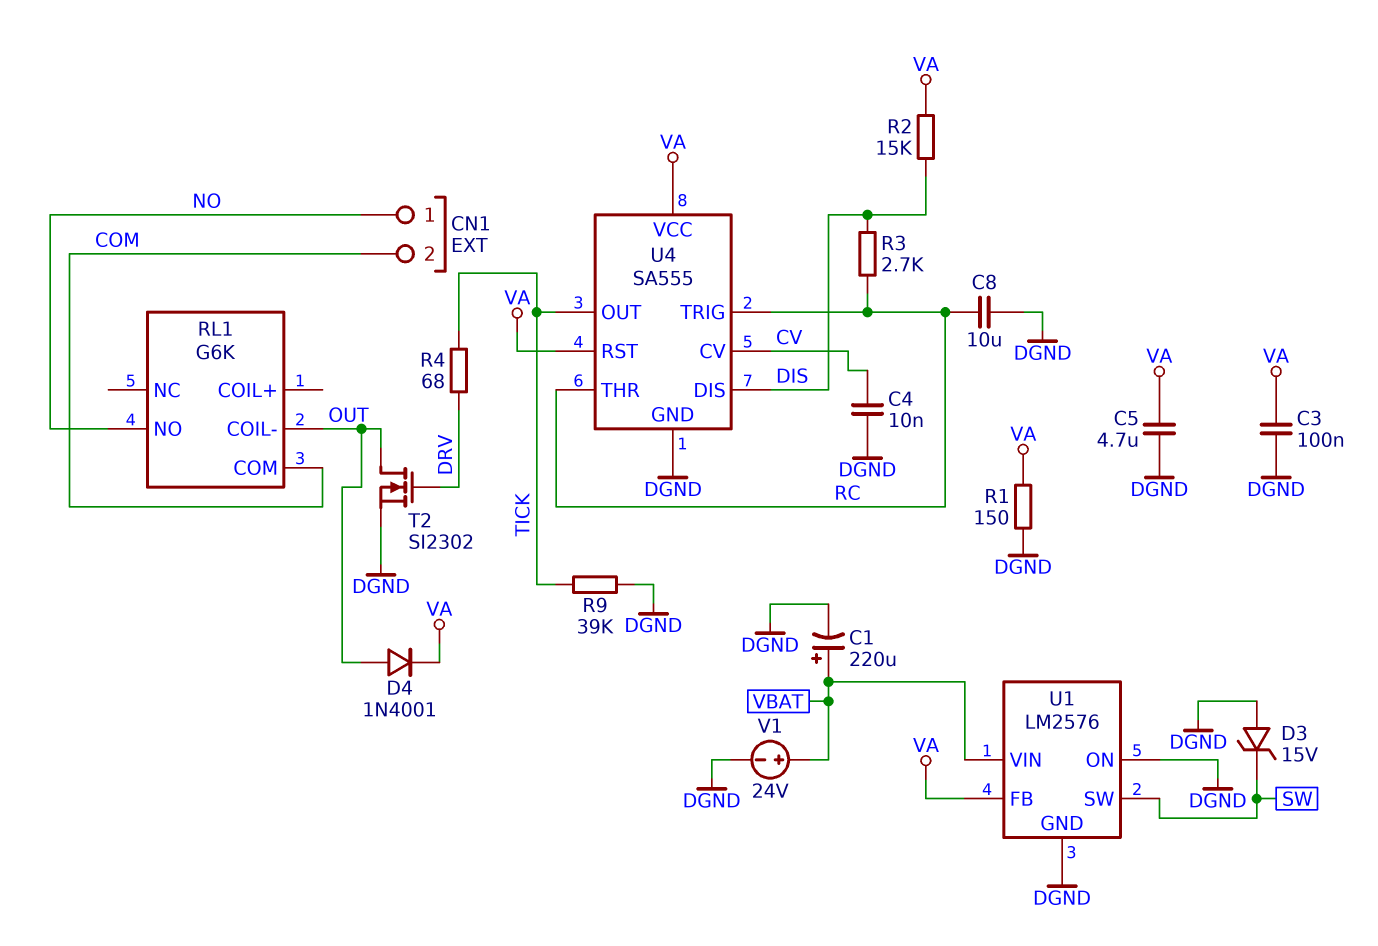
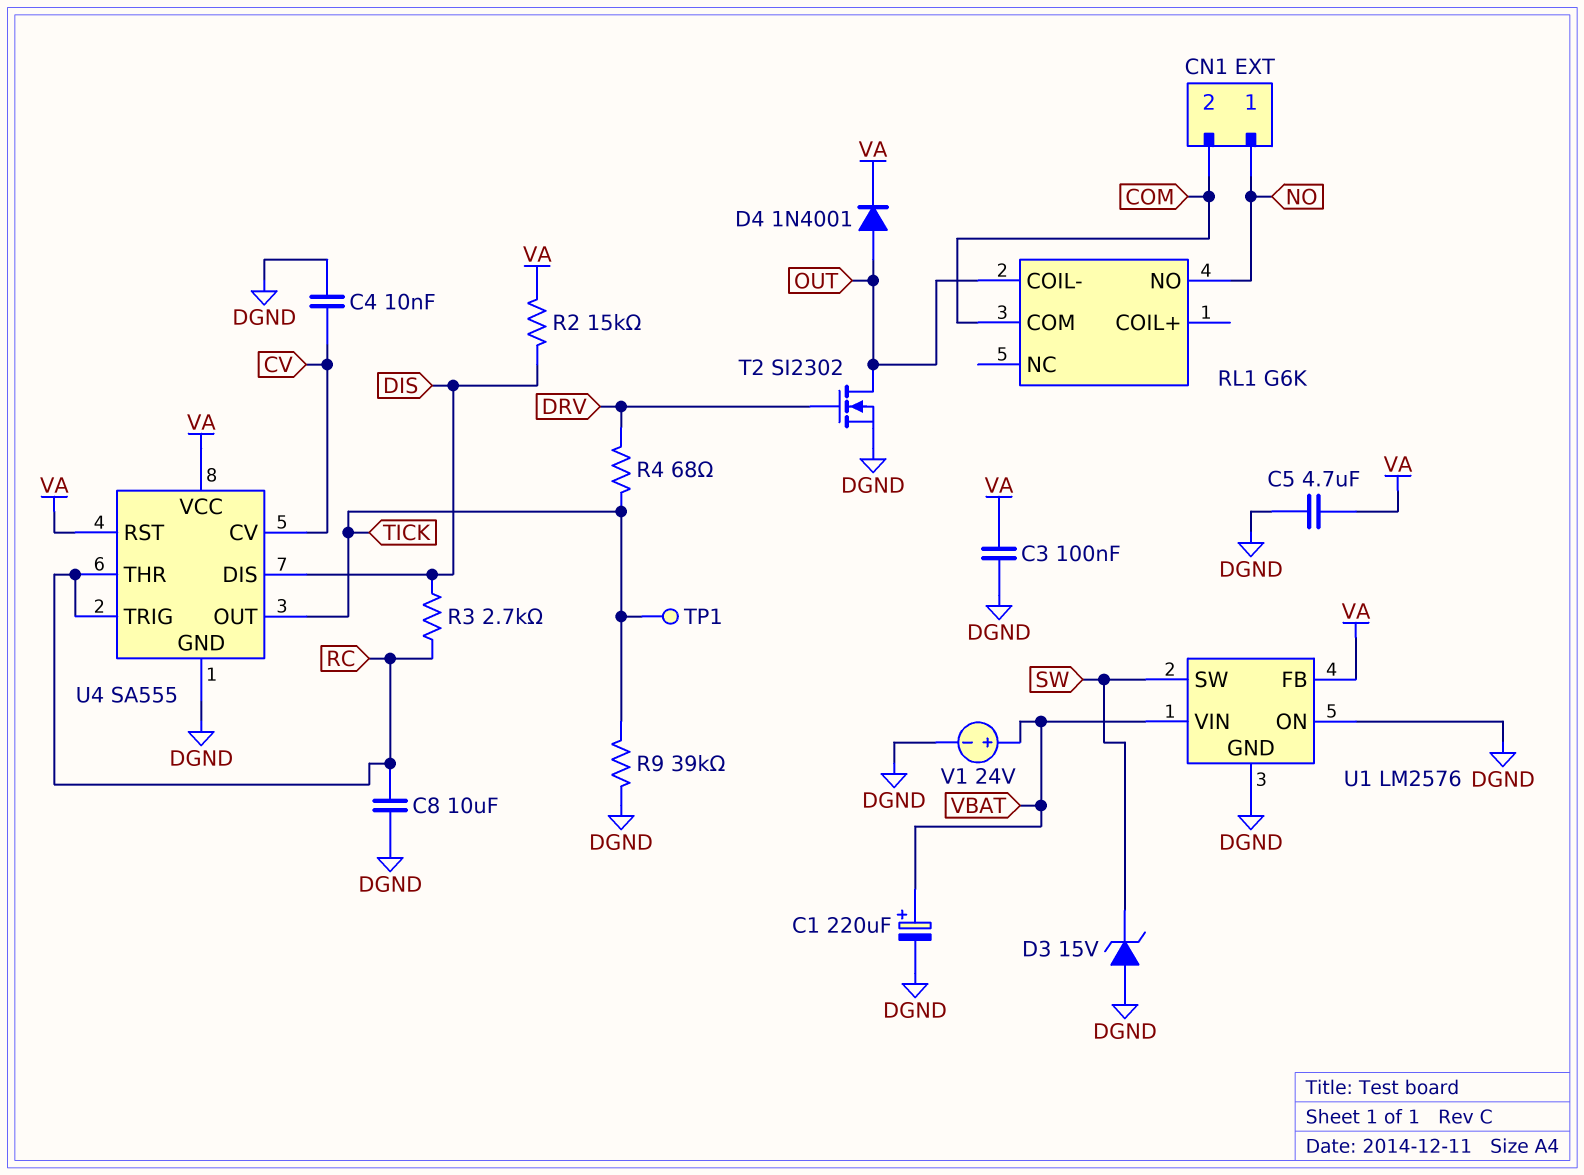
R1: 150 (DGND, VA) -> none
TP1: none -> test point (TICK)

